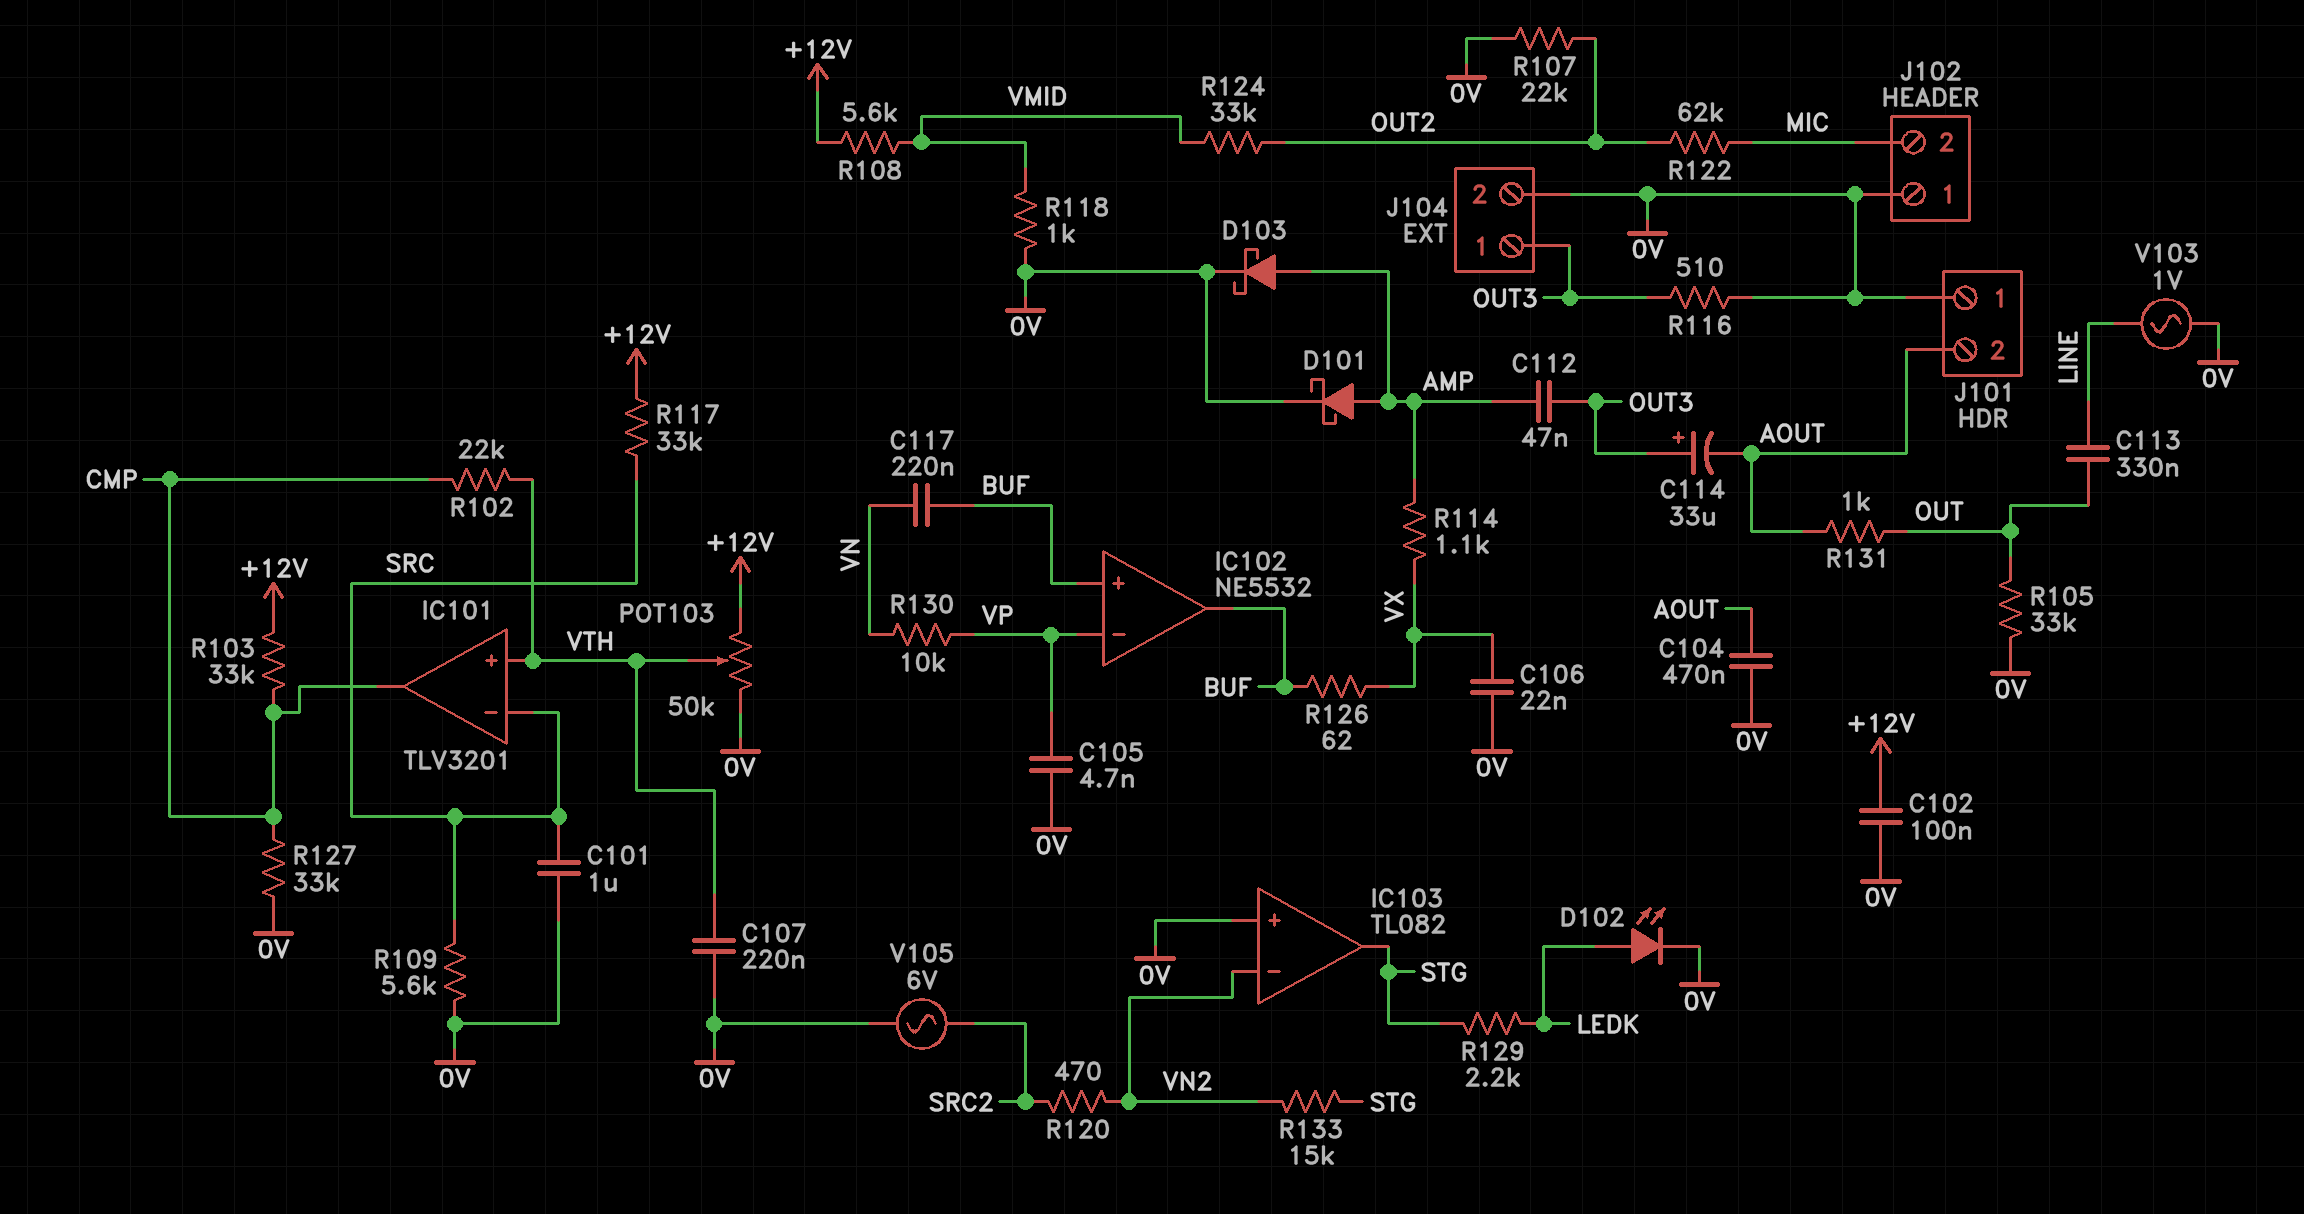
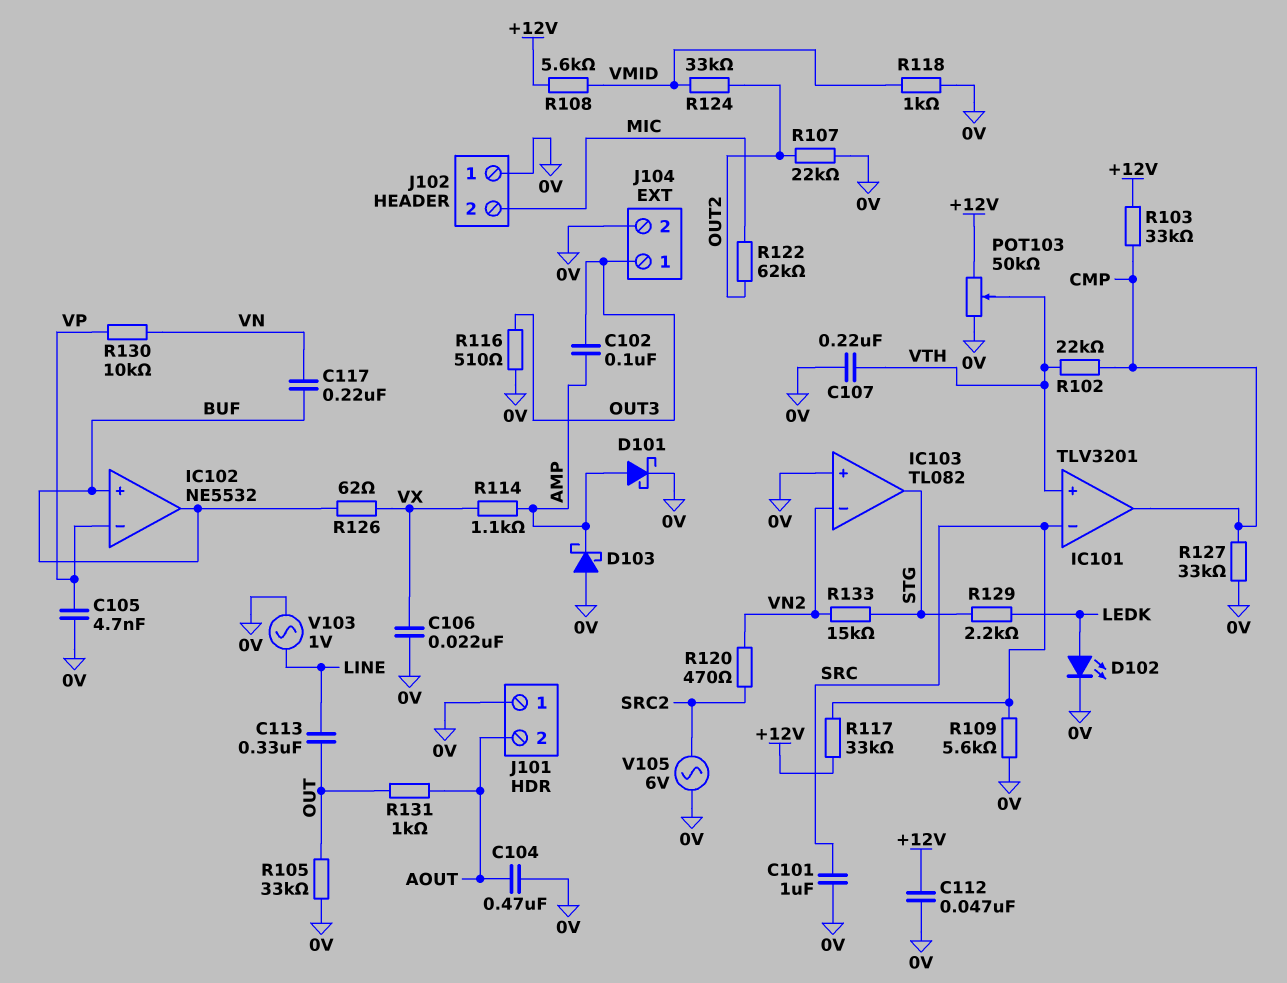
C102: 100nF (+12V, 0V) -> 100nF (AMP, OUT3)
C112: 47nF (AMP, OUT3) -> 47nF (+12V, 0V)
C114: 33uF (plus OUT3, minus AOUT) -> none
D103: schottky (A AMP, K 0V) -> schottky (A 0V, K AMP)

